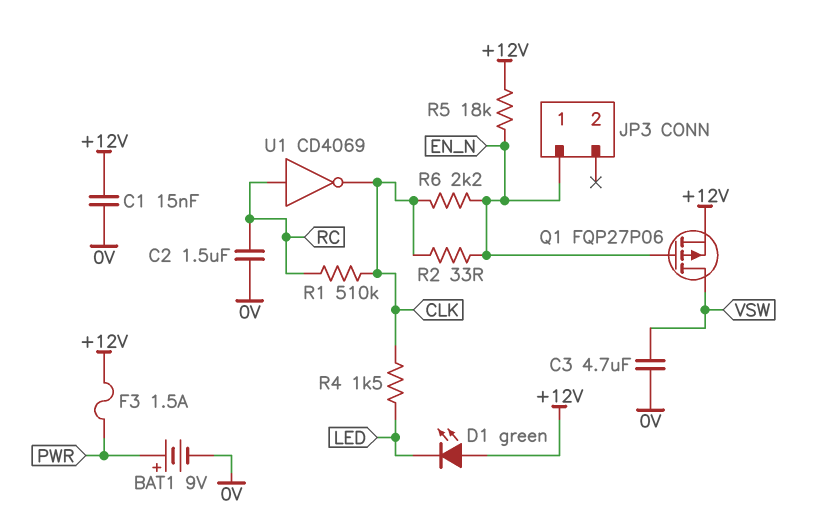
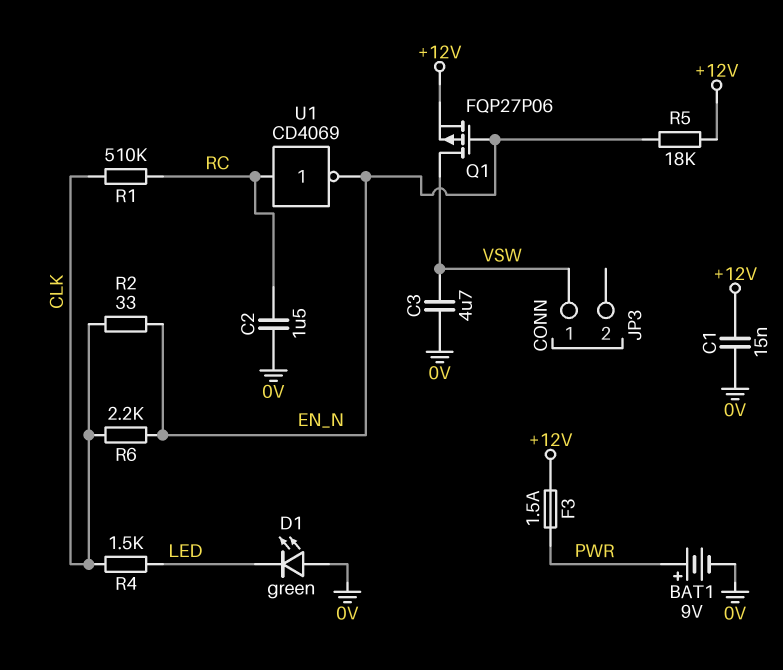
D1: LED green (A +12V, K LED) -> LED green (A 0V, K LED)
JP3 pin 1: EN_N -> VSW
U1: NOT CD4069 (in RC, out CLK) -> NOT CD4069 (in RC, out EN_N)

